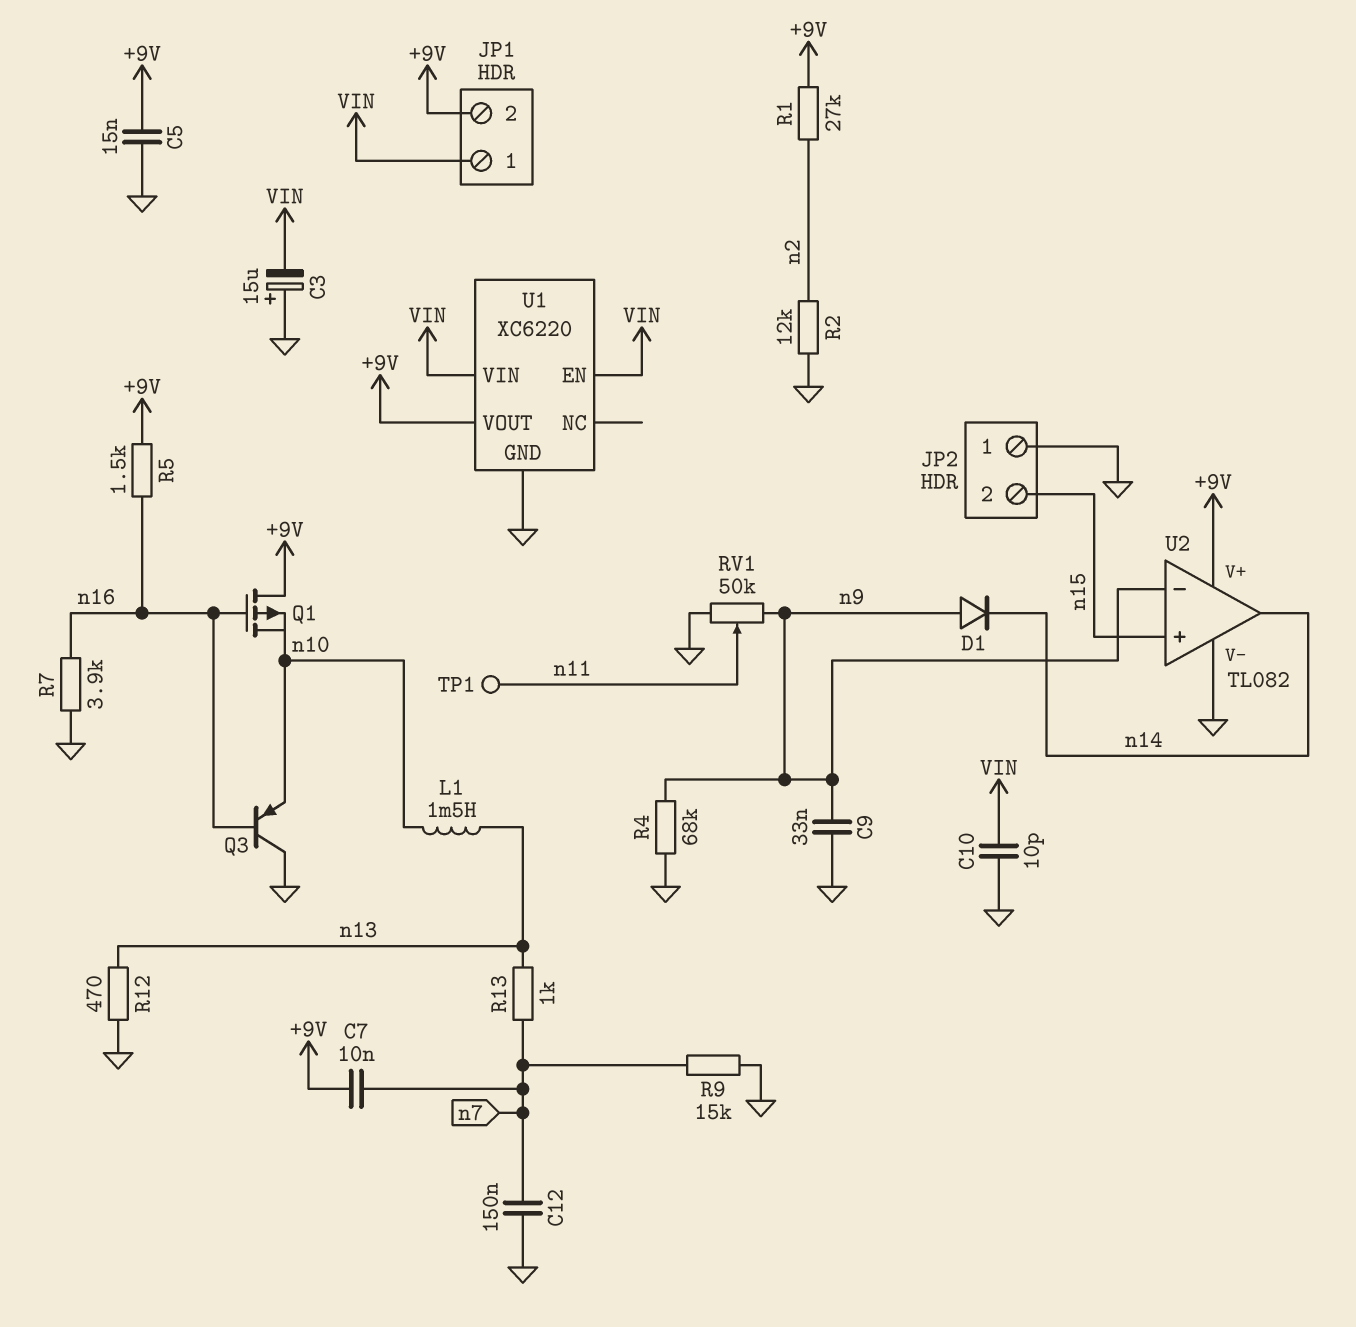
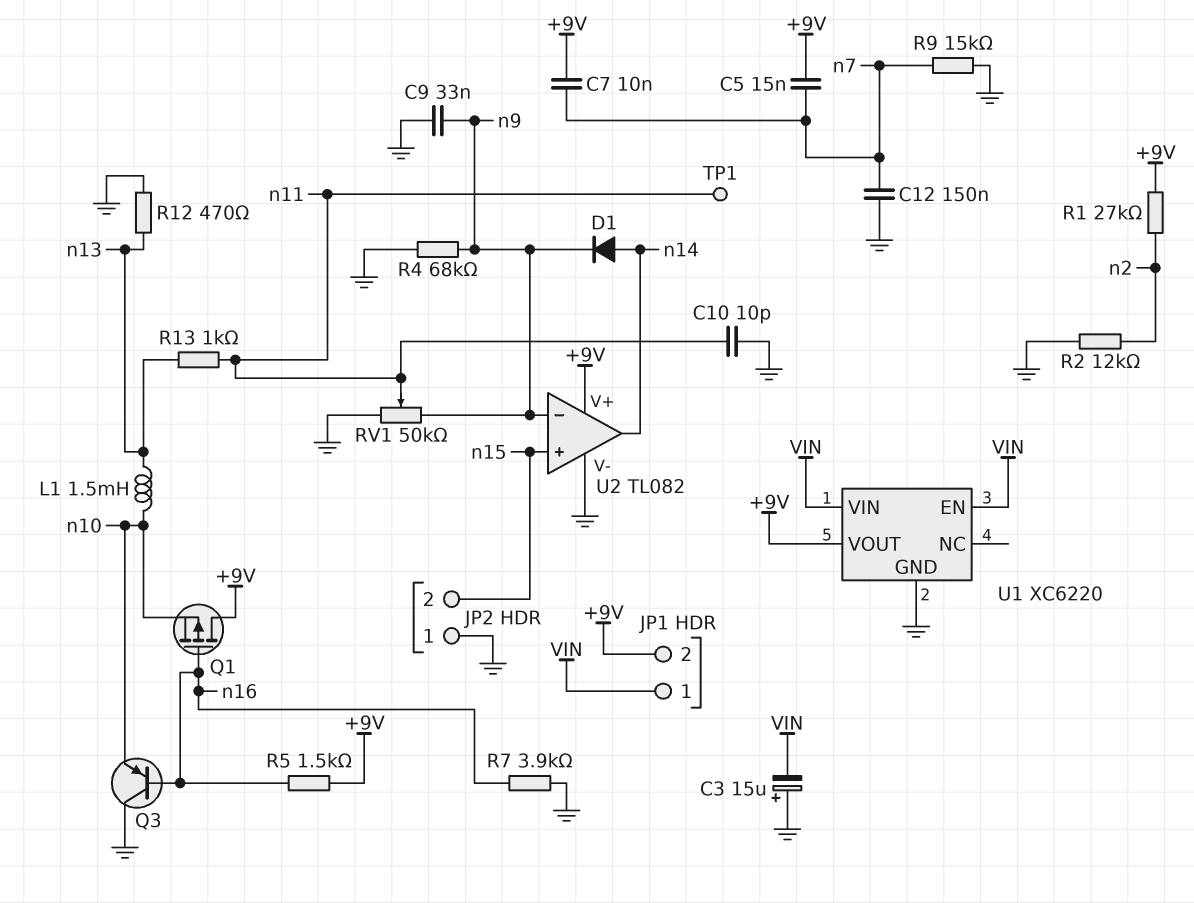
C5: 15nF (+9V, GND) -> 15nF (+9V, n7)
C10: 10pF (GND, VIN) -> 10pF (GND, n11)
D1: diode (A n9, K n14) -> diode (A n14, K n9)
R13: 1k (n7, n13) -> 1k (n11, n13)

